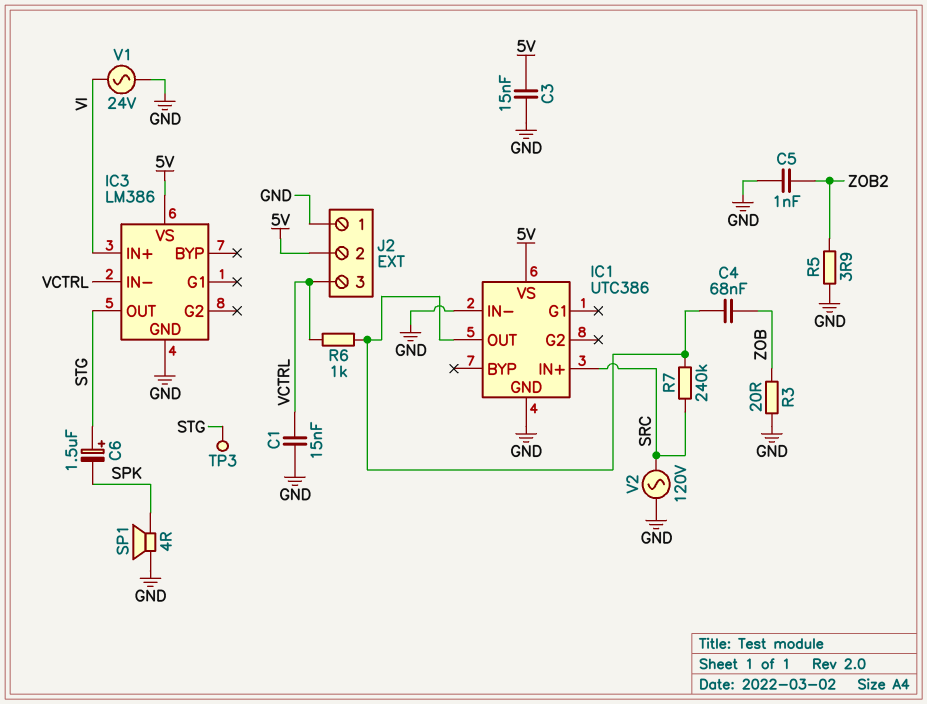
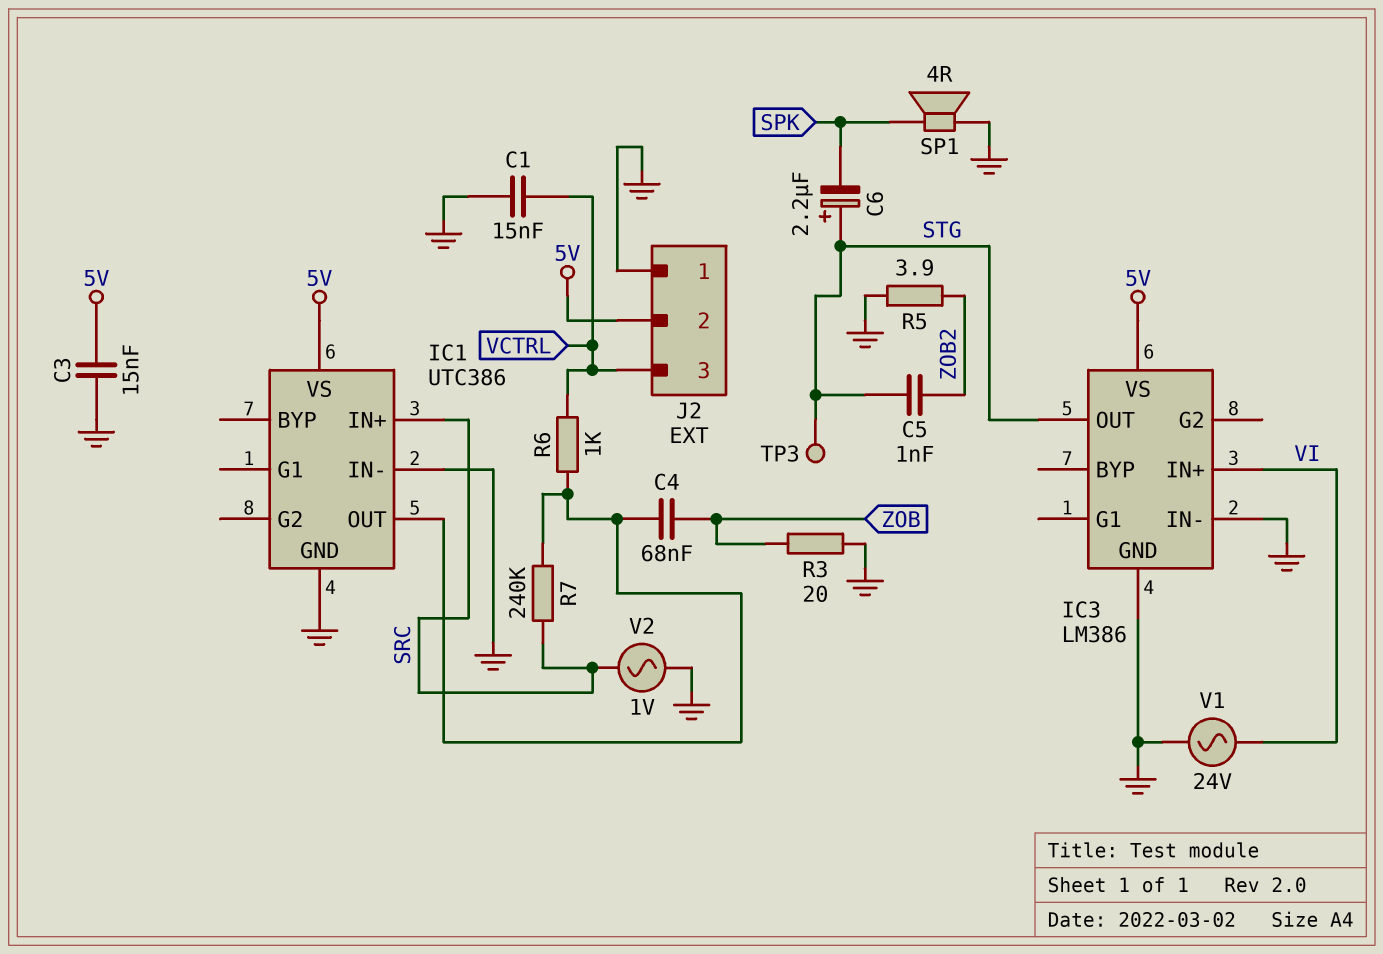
C5: 1nF (GND, ZOB2) -> 1nF (STG, ZOB2)
C6: 1.5uF (plus STG, minus SPK) -> 2.2uF (plus STG, minus SPK)
IC3 pin IN-: VCTRL -> GND
V2: AC 120V (GND, SRC) -> AC 1V (GND, SRC)

